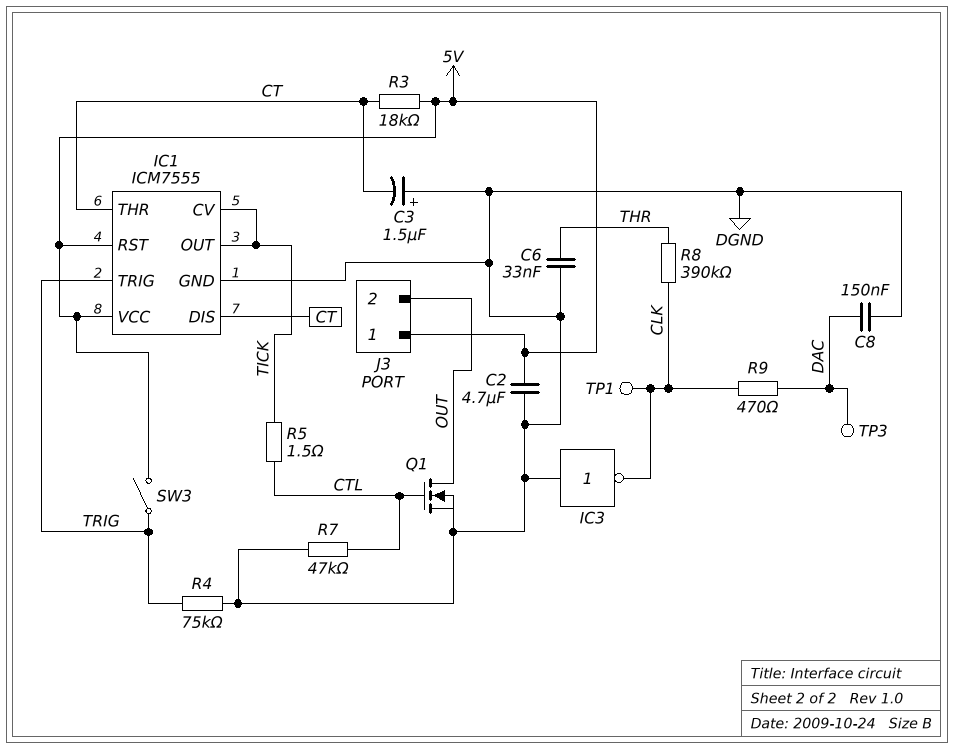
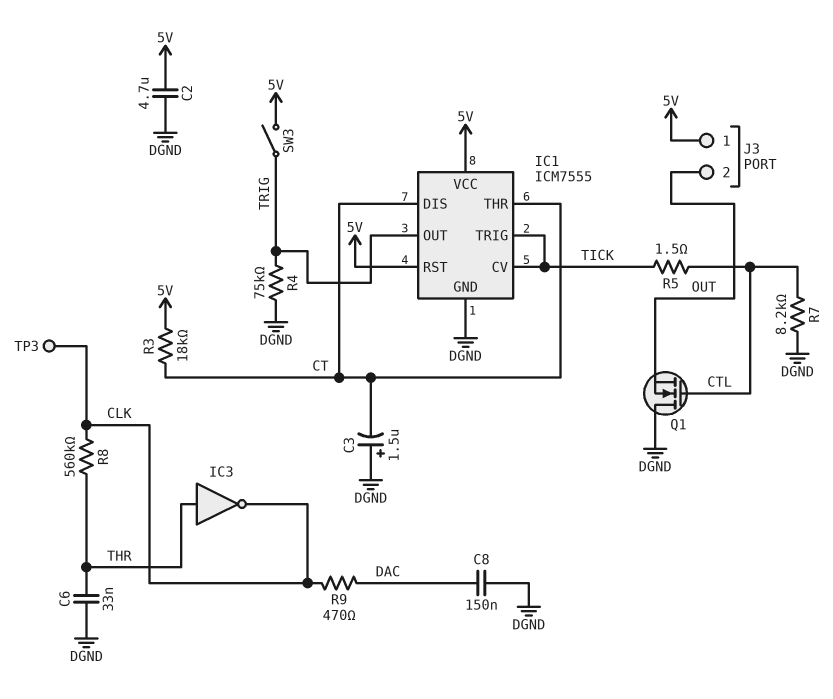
IC1 pin OUT: TICK -> TRIG
IC1 pin TRIG: TRIG -> TICK
IC3: NOT (in DGND, out CLK) -> NOT (in THR, out CLK)
Q1: NMOS (G CTL, D OUT, S DGND) -> NMOS (G CTL, D DGND, S OUT)
R7: 47k (CTL, DGND) -> 8.2k (CTL, DGND)
R8: 390k (CLK, THR) -> 560k (CLK, THR)
TP1: test point (CLK) -> none
TP3: test point (DAC) -> test point (CLK)

